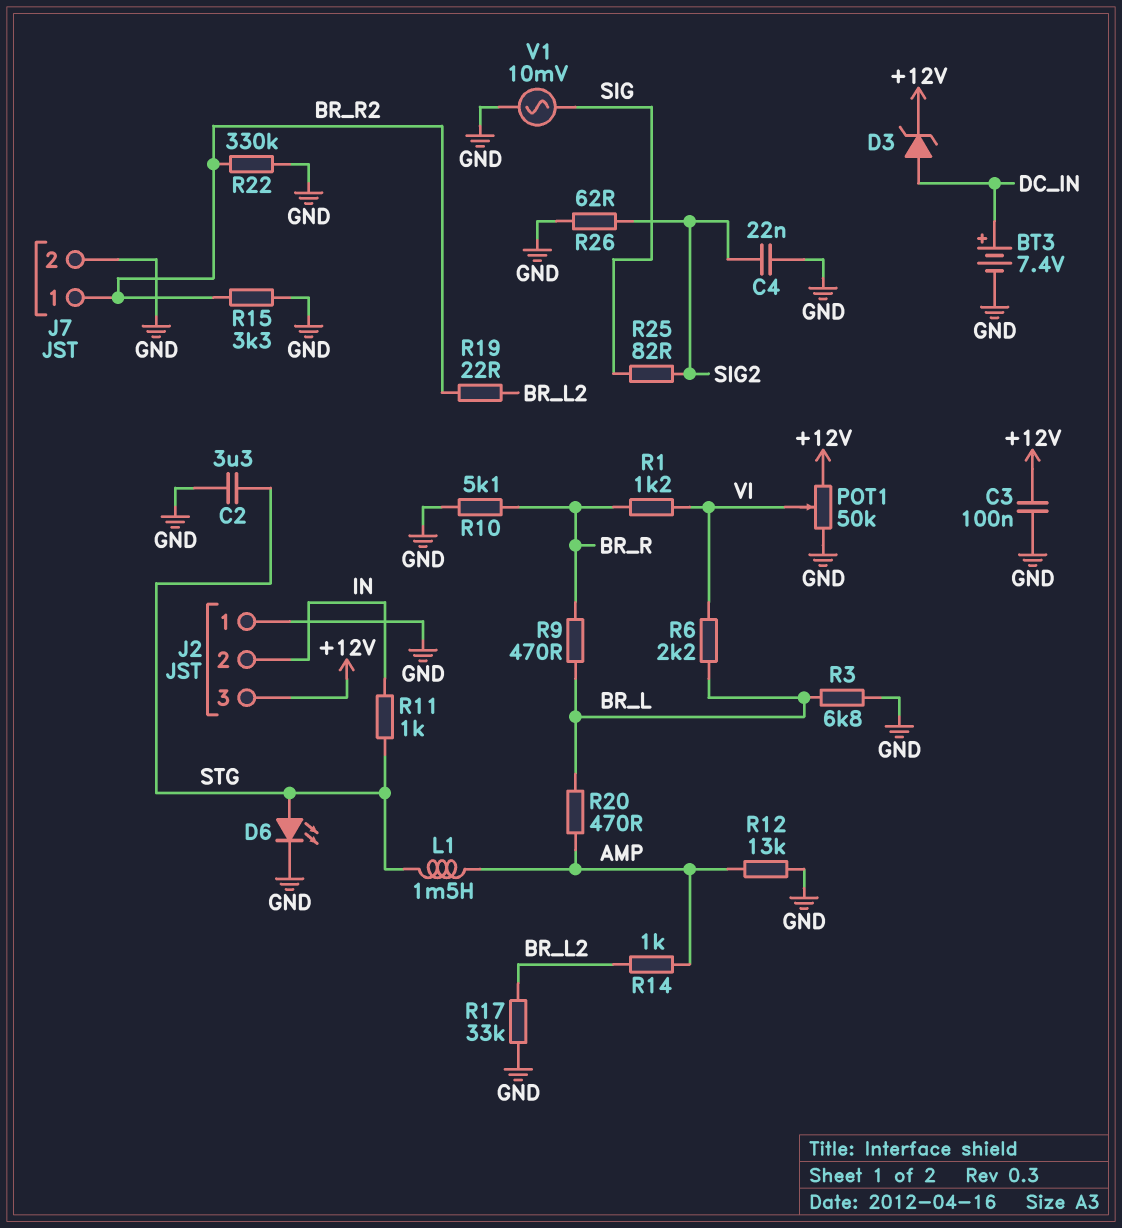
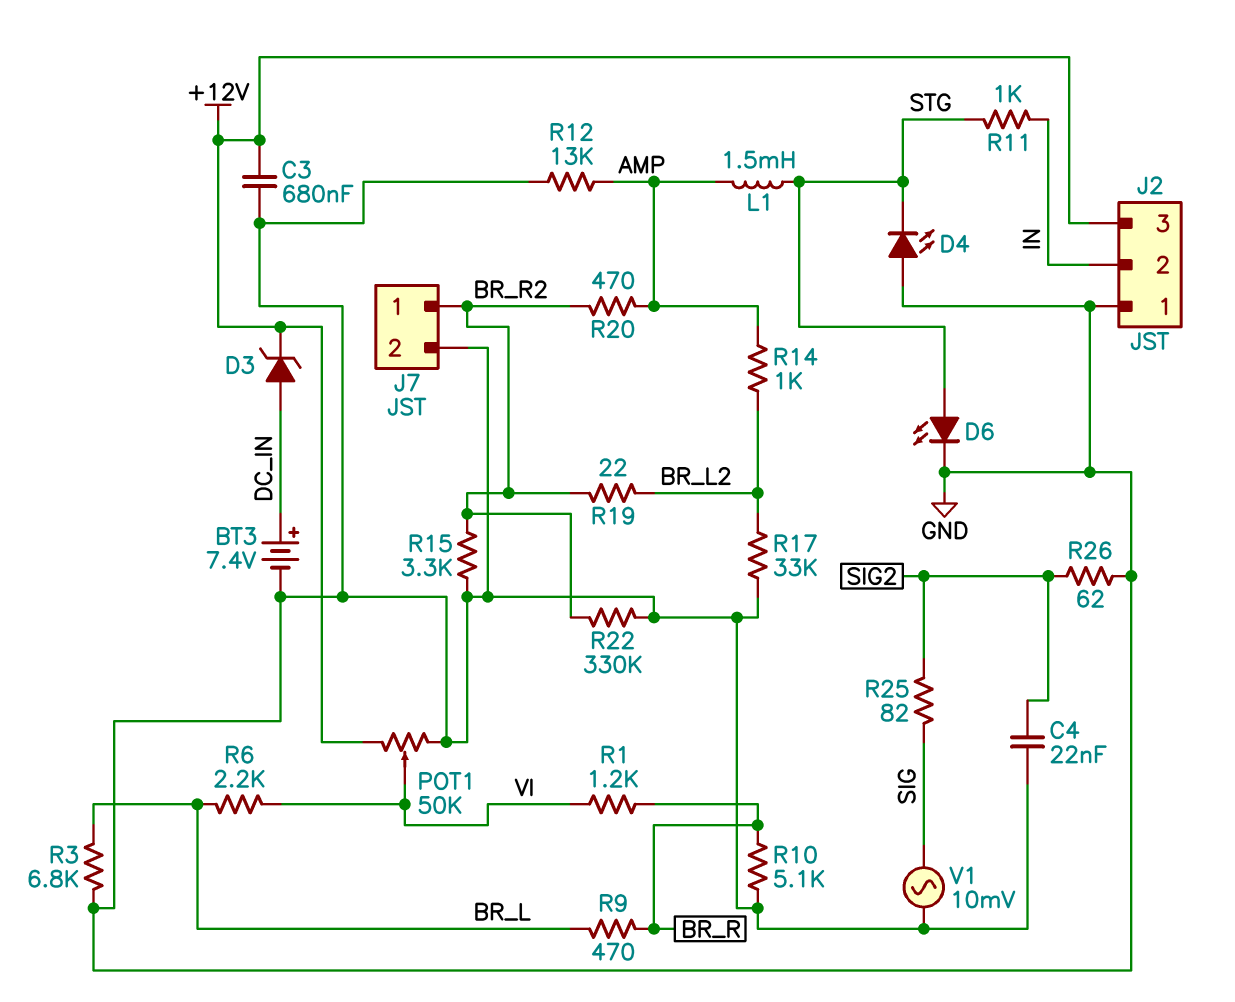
C2: 3.3uF (GND, STG) -> none
C3: 100nF (+12V, GND) -> 680nF (+12V, GND)
D4: none -> LED (A GND, K STG)
R20: 470 (AMP, BR_L) -> 470 (AMP, BR_R2)

